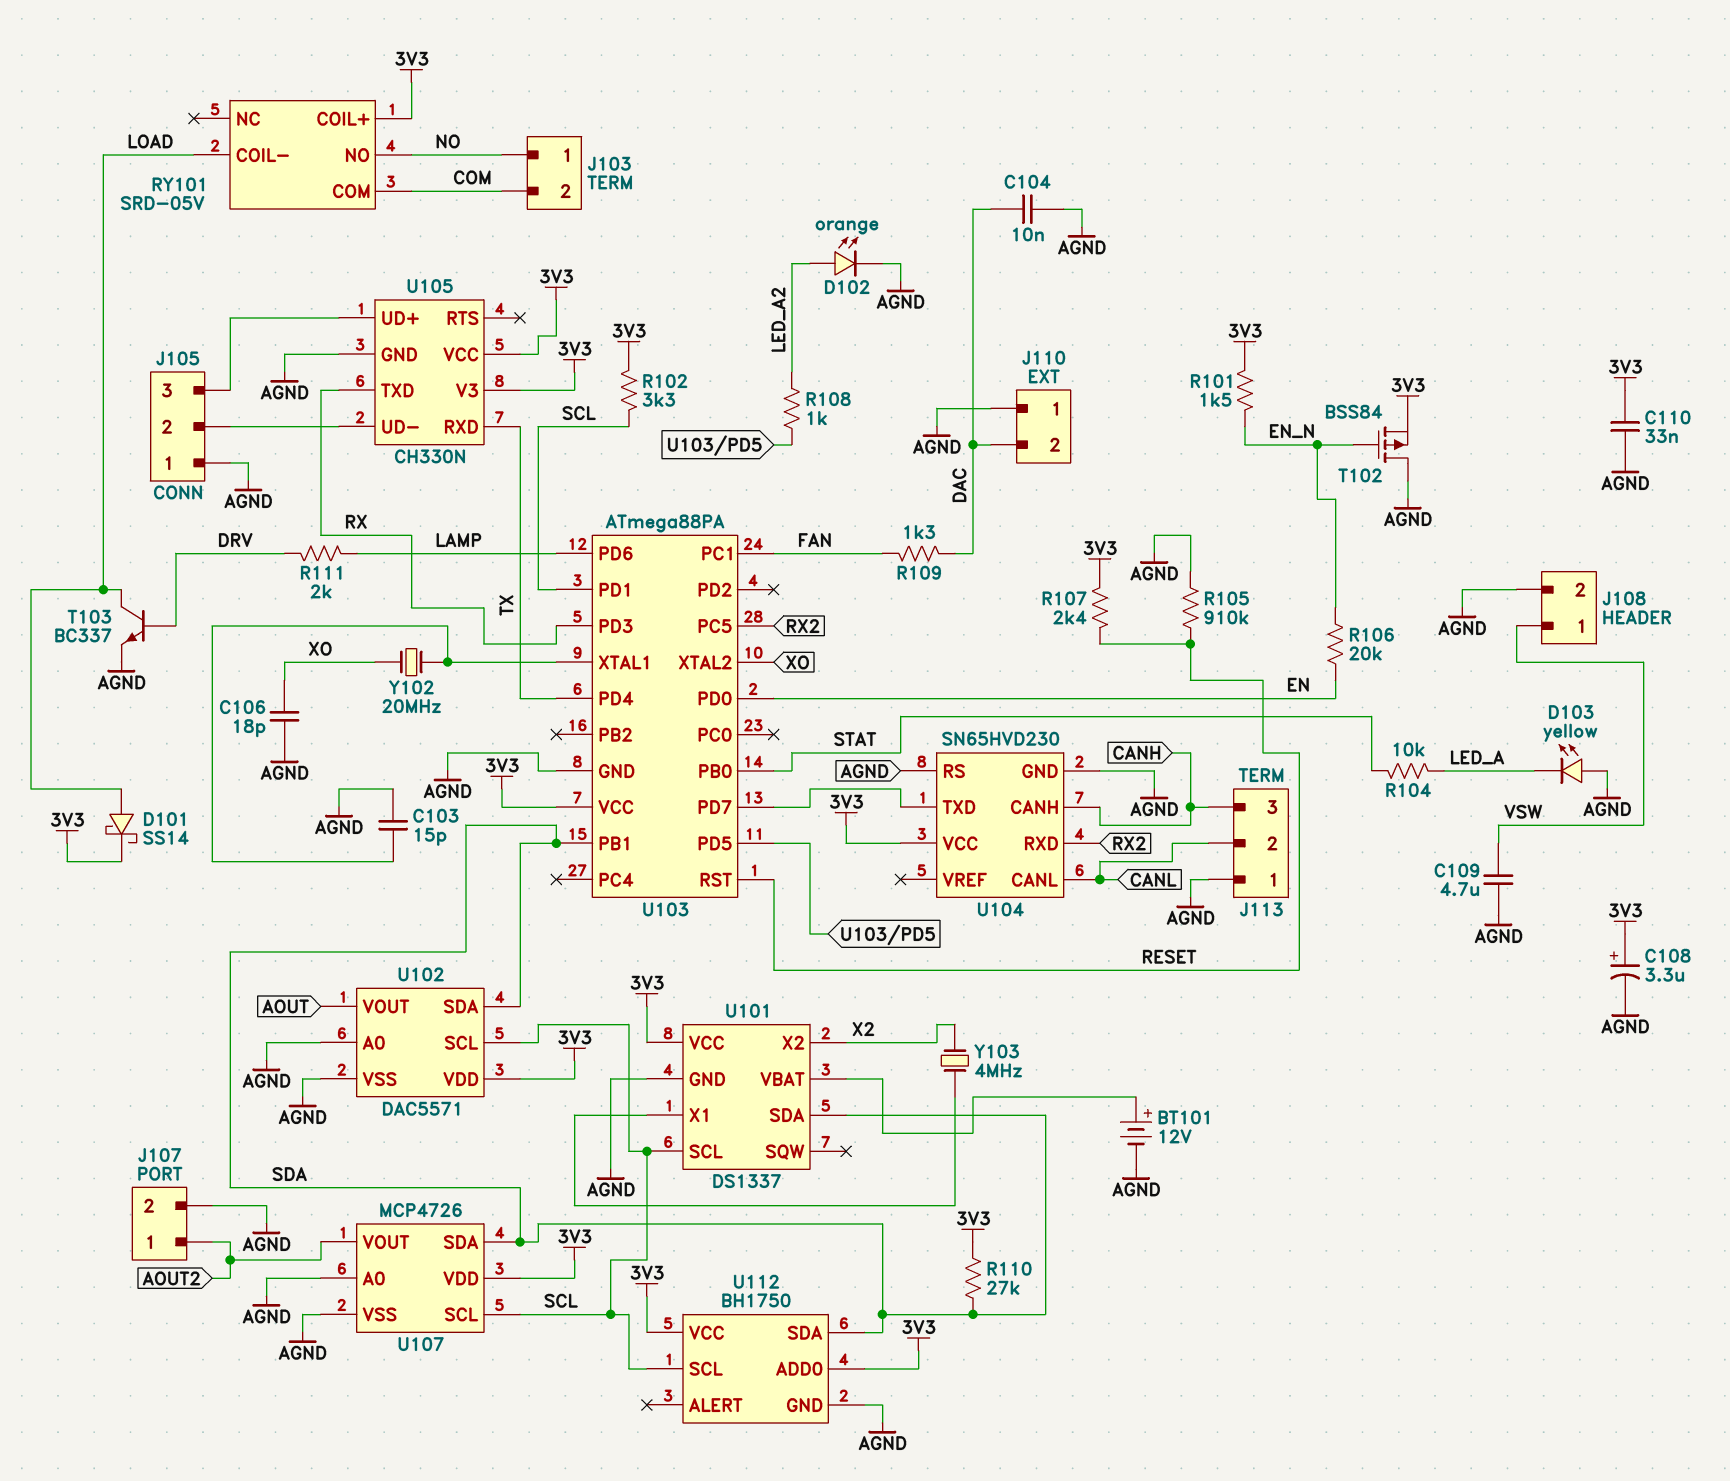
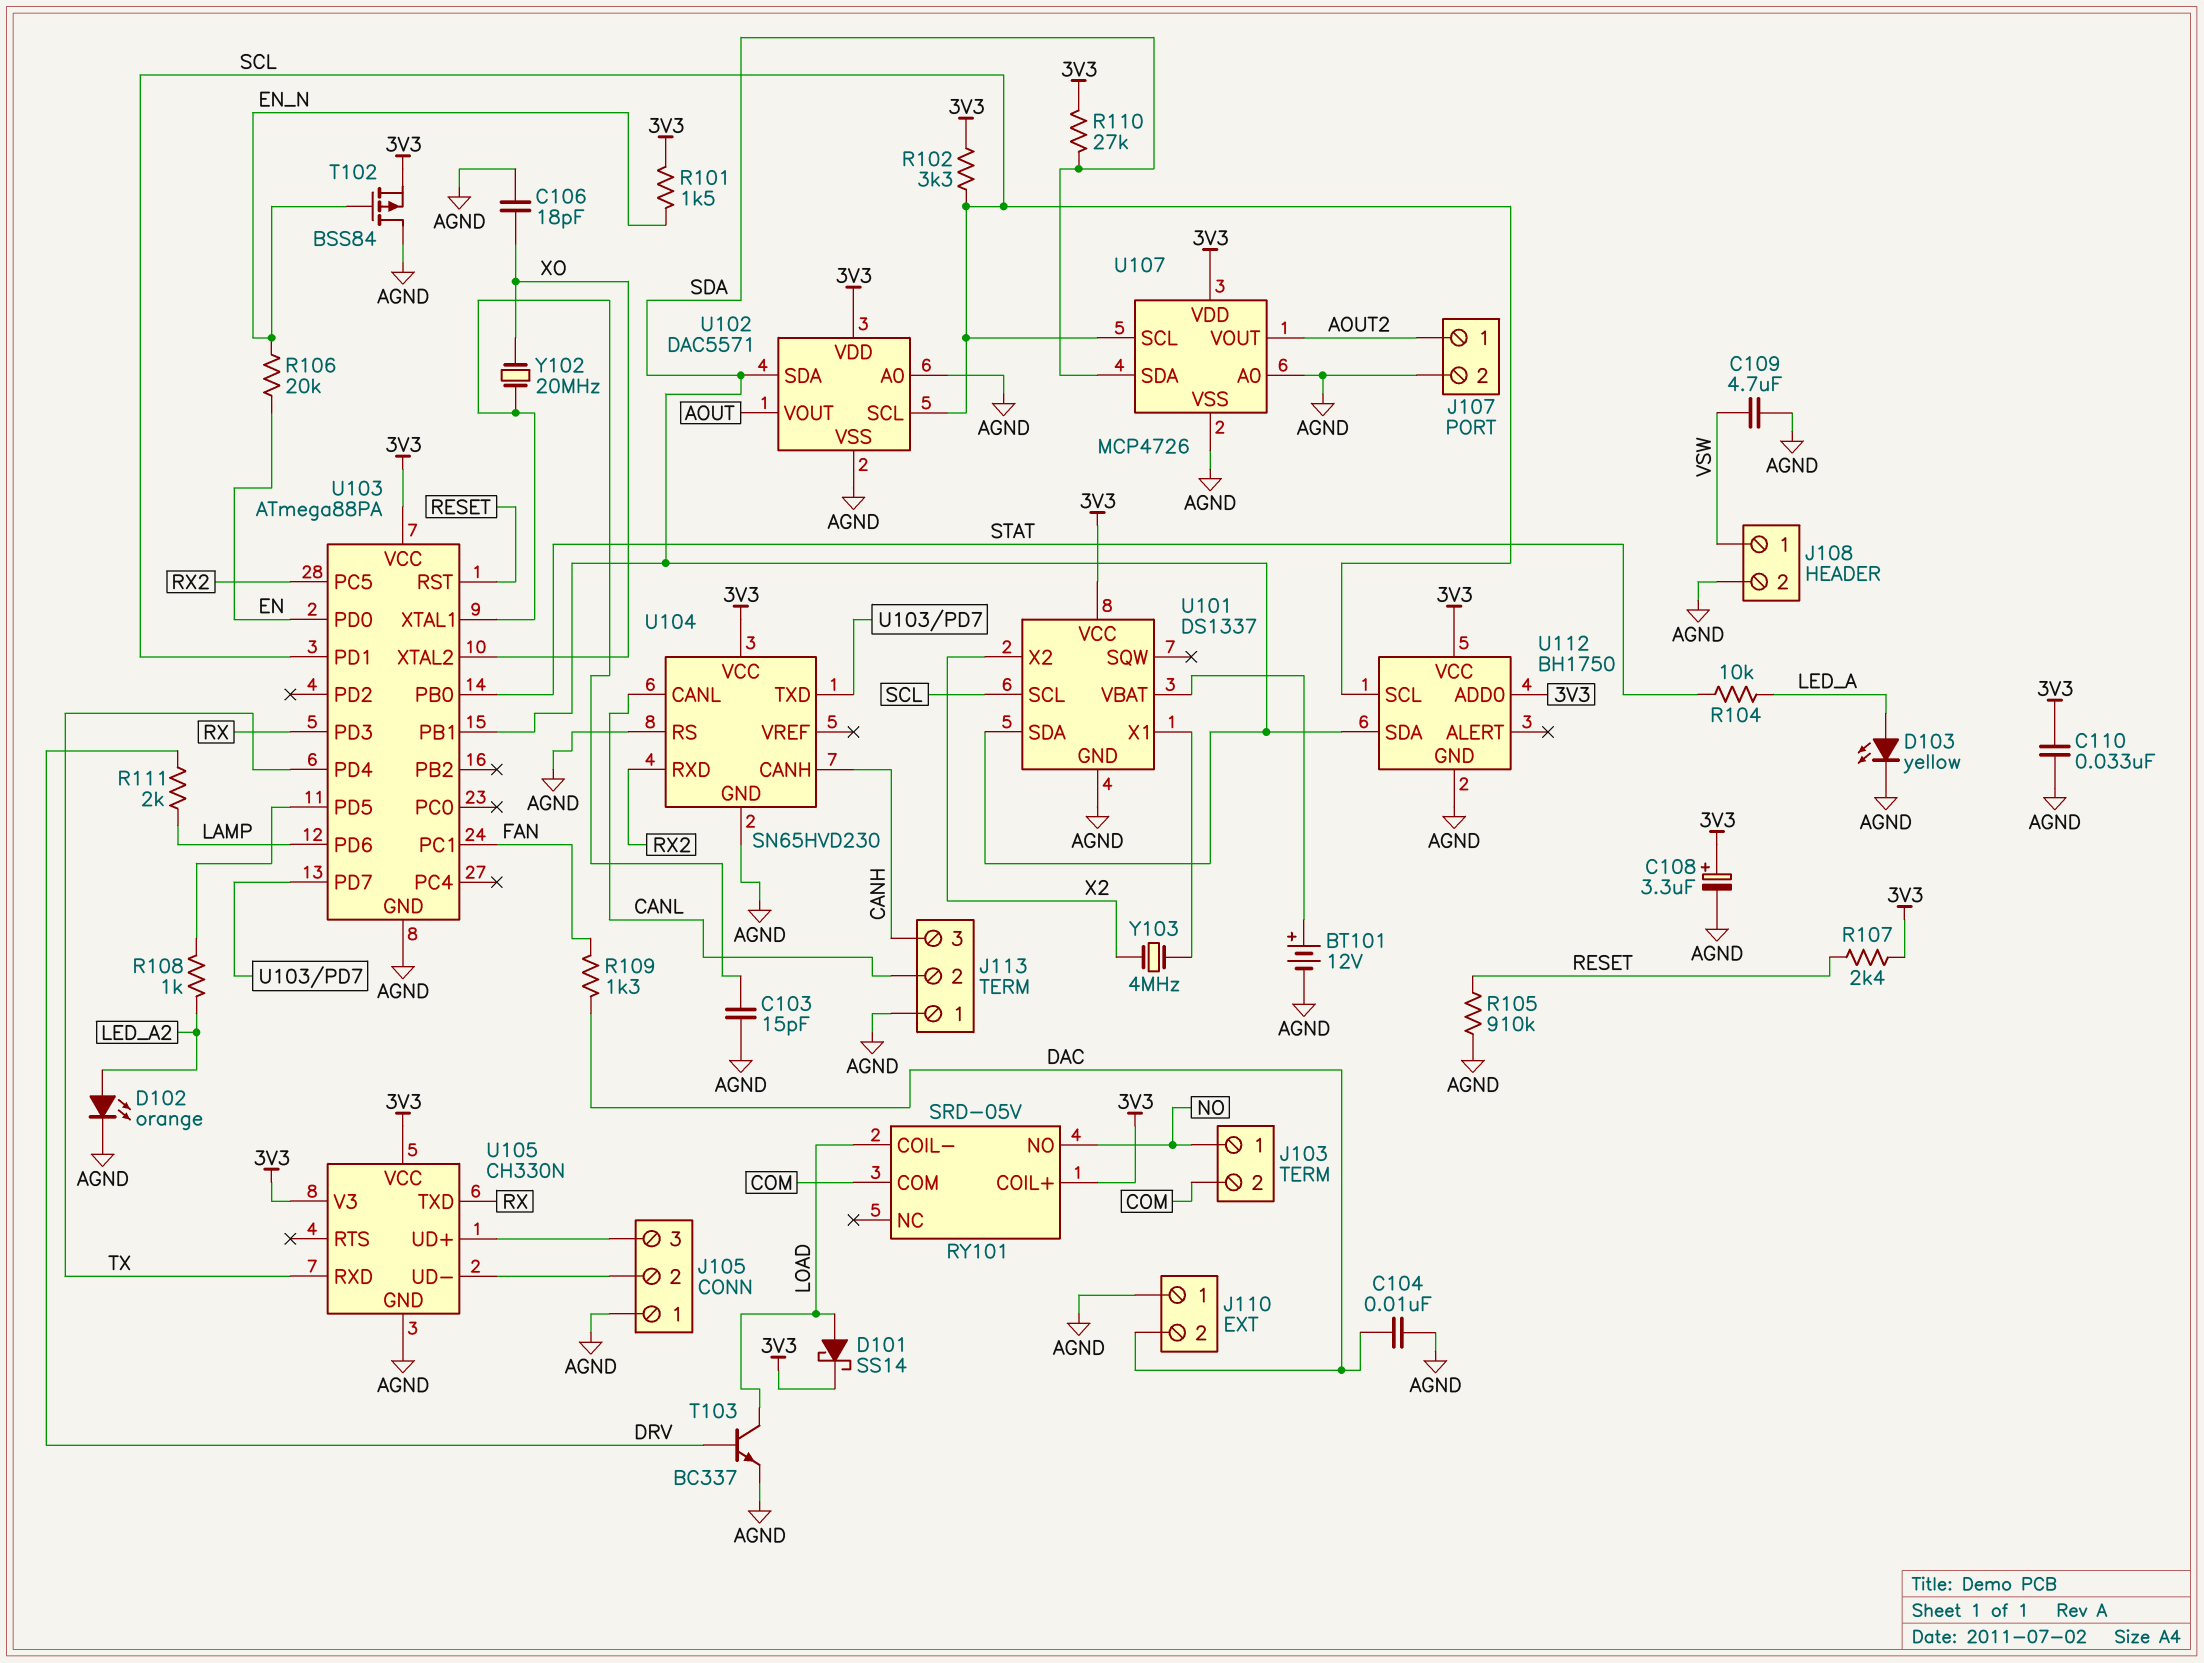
D103: LED yellow (A AGND, K LED_A) -> LED yellow (A LED_A, K AGND)

